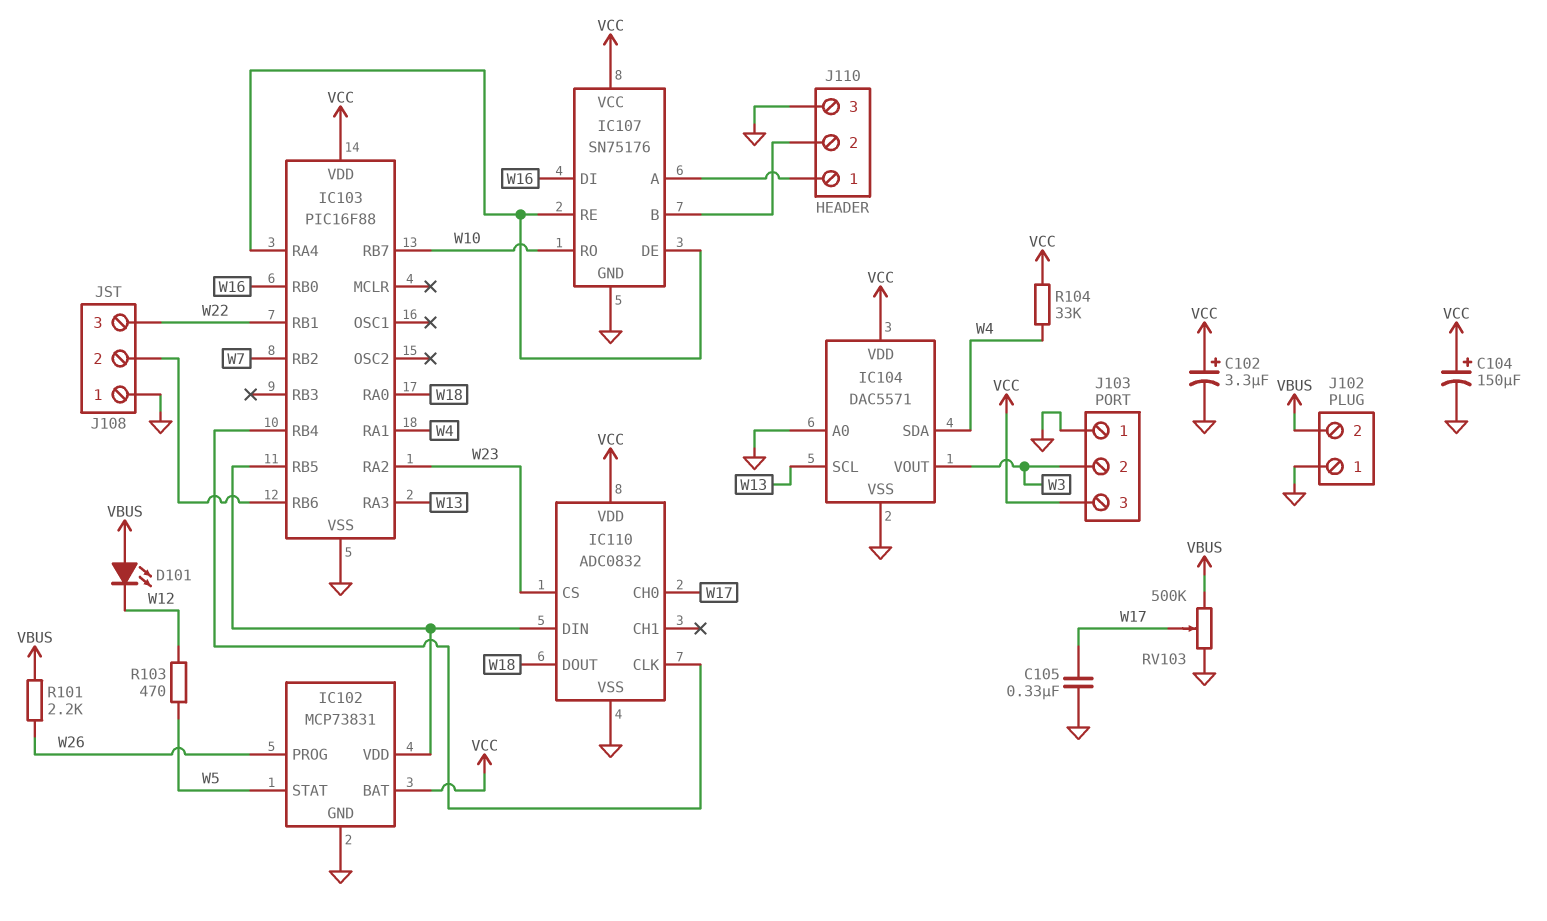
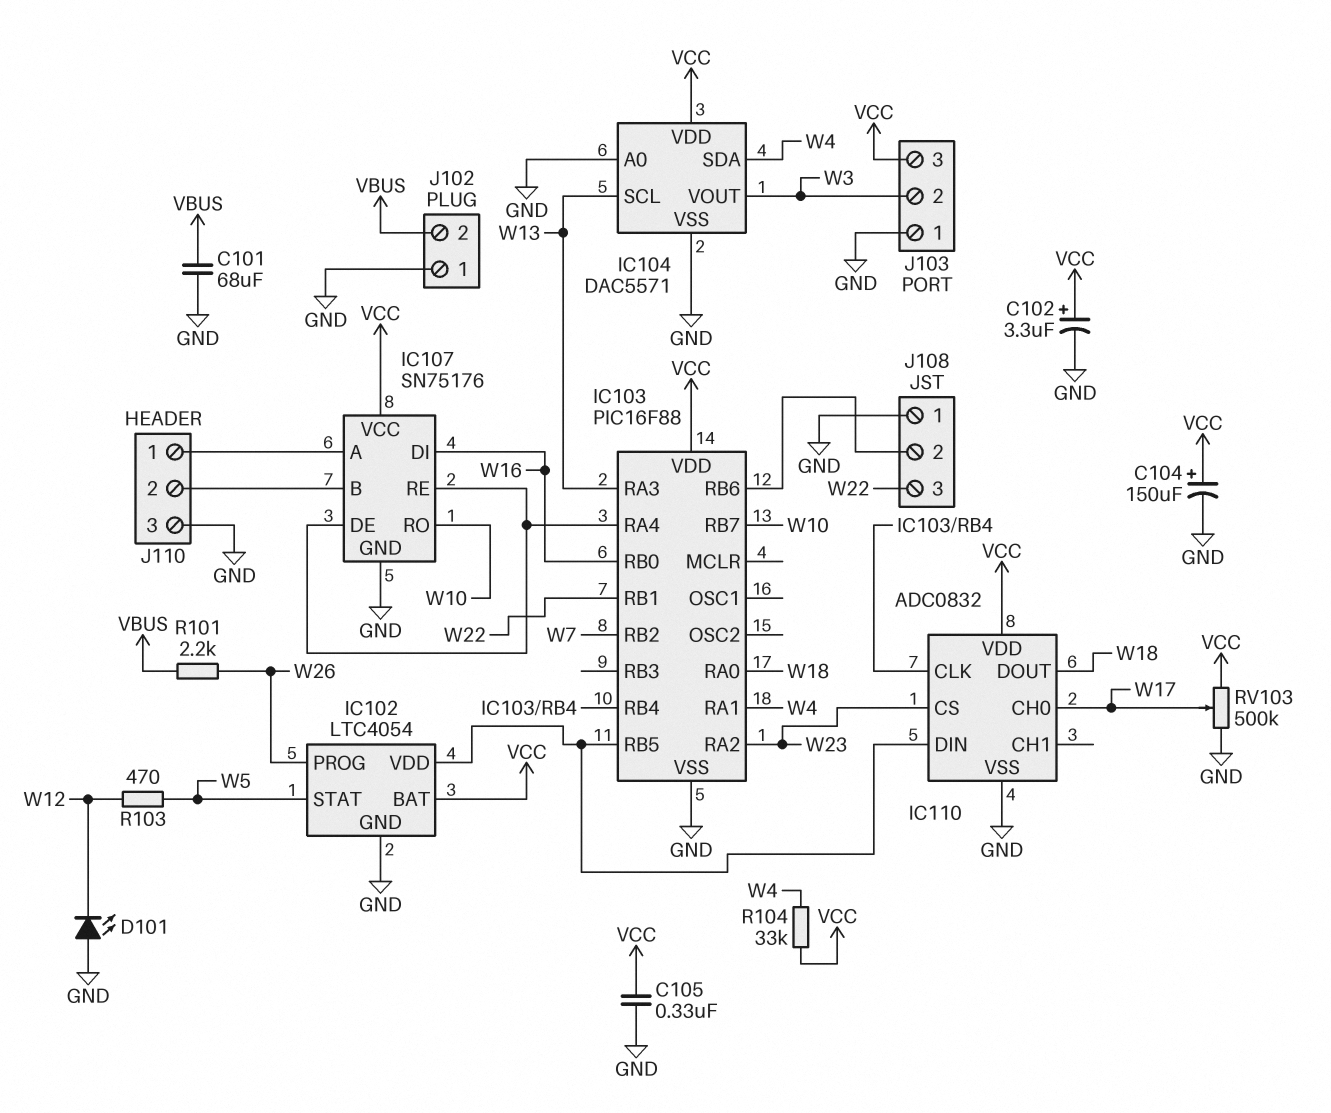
C101: none -> 68uF (GND, VBUS)
C105: 330nF (GND, W17) -> 330nF (GND, VCC)
D101: LED (A VBUS, K W12) -> LED (A GND, K W12)
IC102: MCP73831 -> LTC4054
RV103: 500k (GND, VBUS, wiper W17) -> 500k (GND, VCC, wiper W17)

